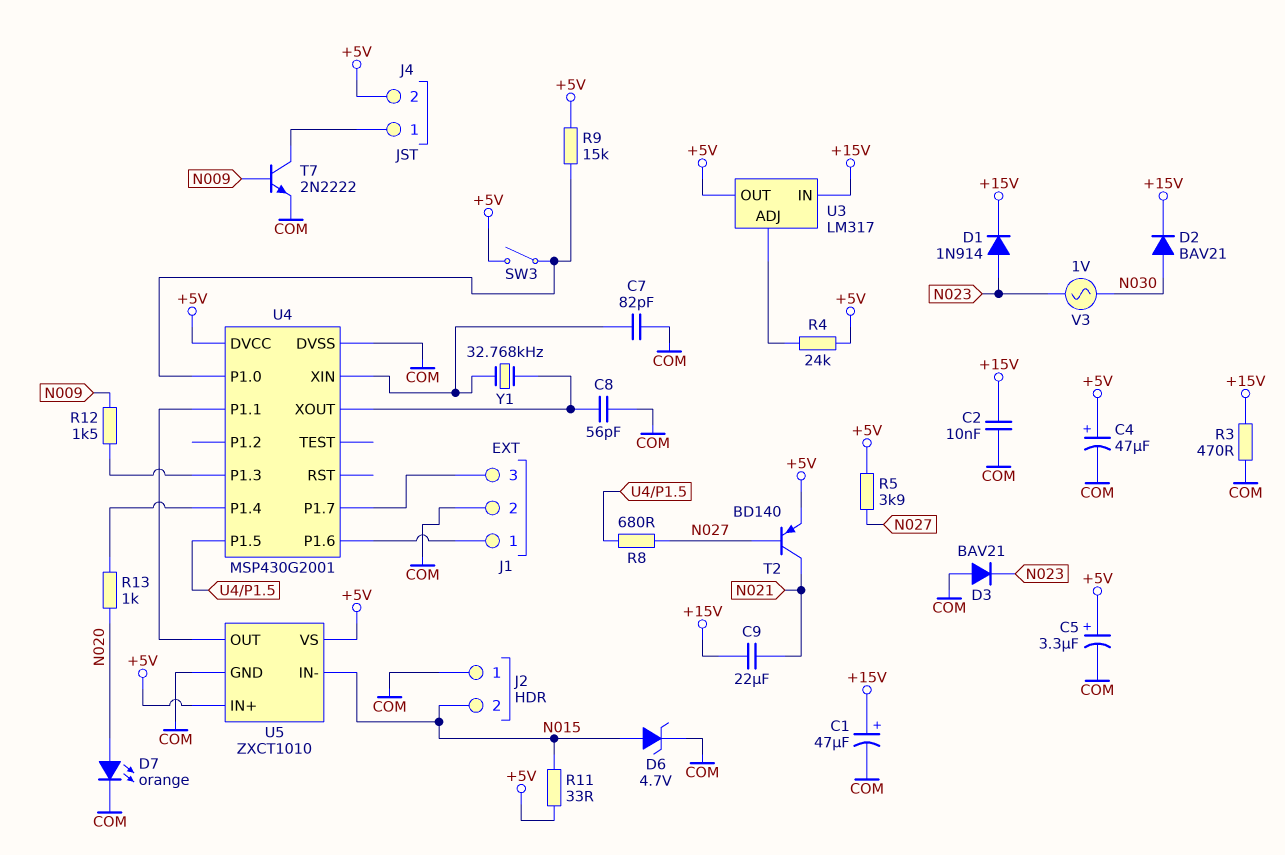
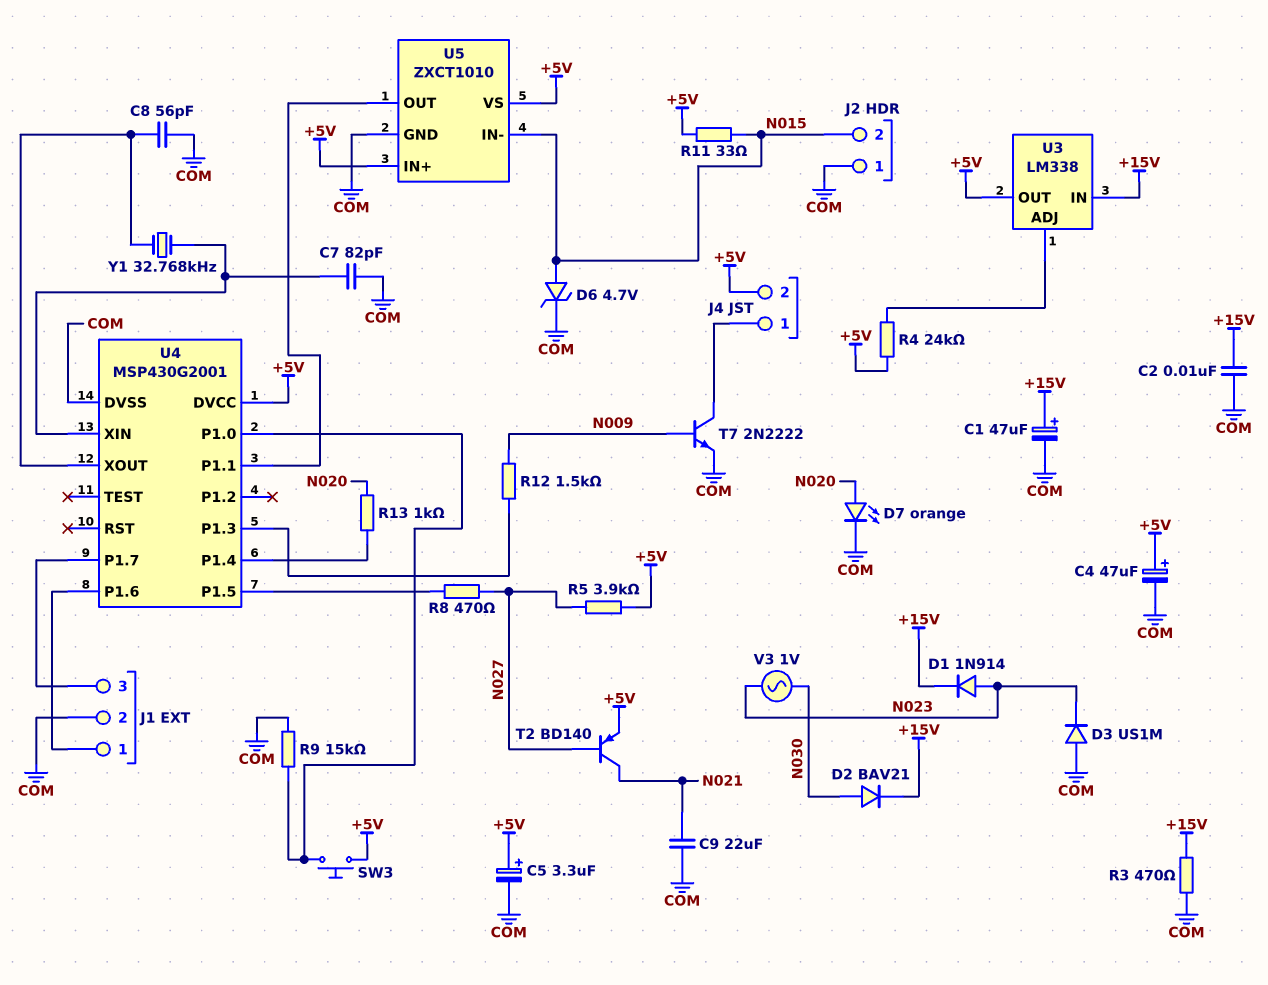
C9: 22uF (+15V, N021) -> 22uF (COM, N021)
D3: diode BAV21 (A COM, K N023) -> diode US1M (A COM, K N023)
R8: 680 (N027, U4/P1.5) -> 470 (N027, U4/P1.5)
R9: 15k (+5V, U4/P1.0) -> 15k (COM, U4/P1.0)
SW3: switch (+5V, U4/P1.0) -> button (+5V, U4/P1.0)
U3: LM317 -> LM338

